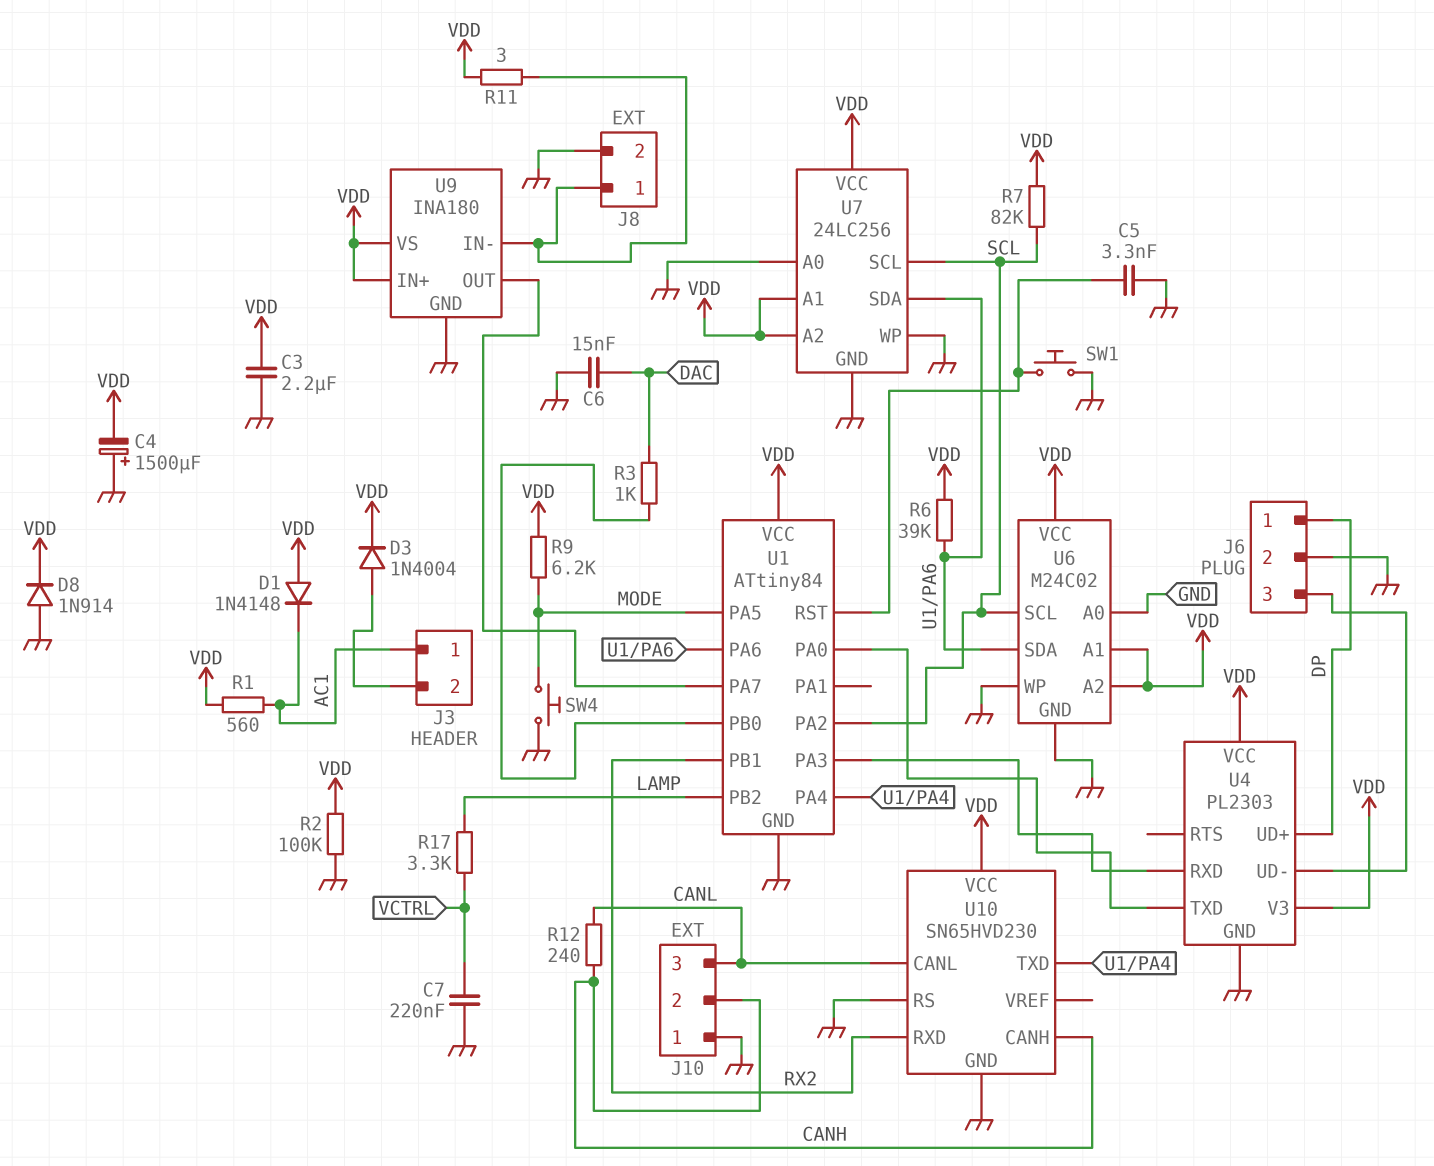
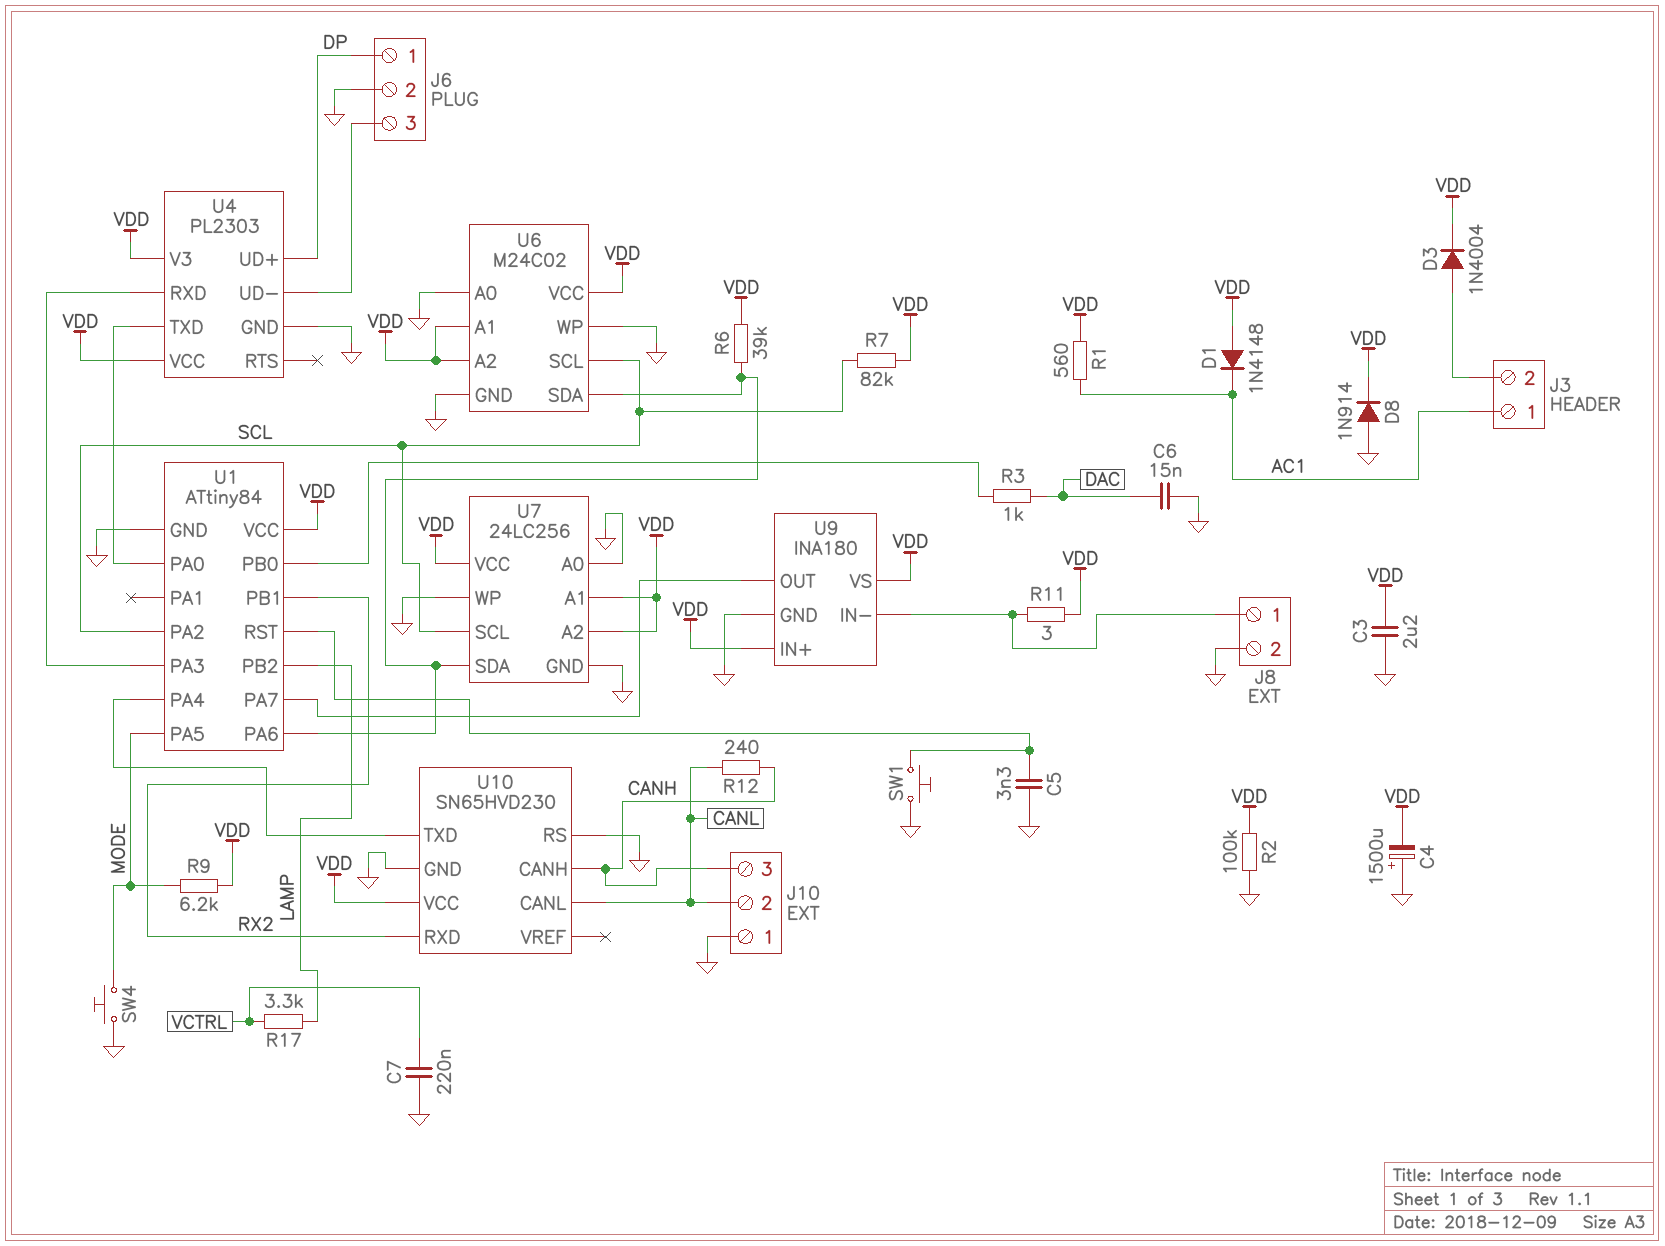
J10 pin 2: CANH -> CANL
J10 pin 3: CANL -> CANH

